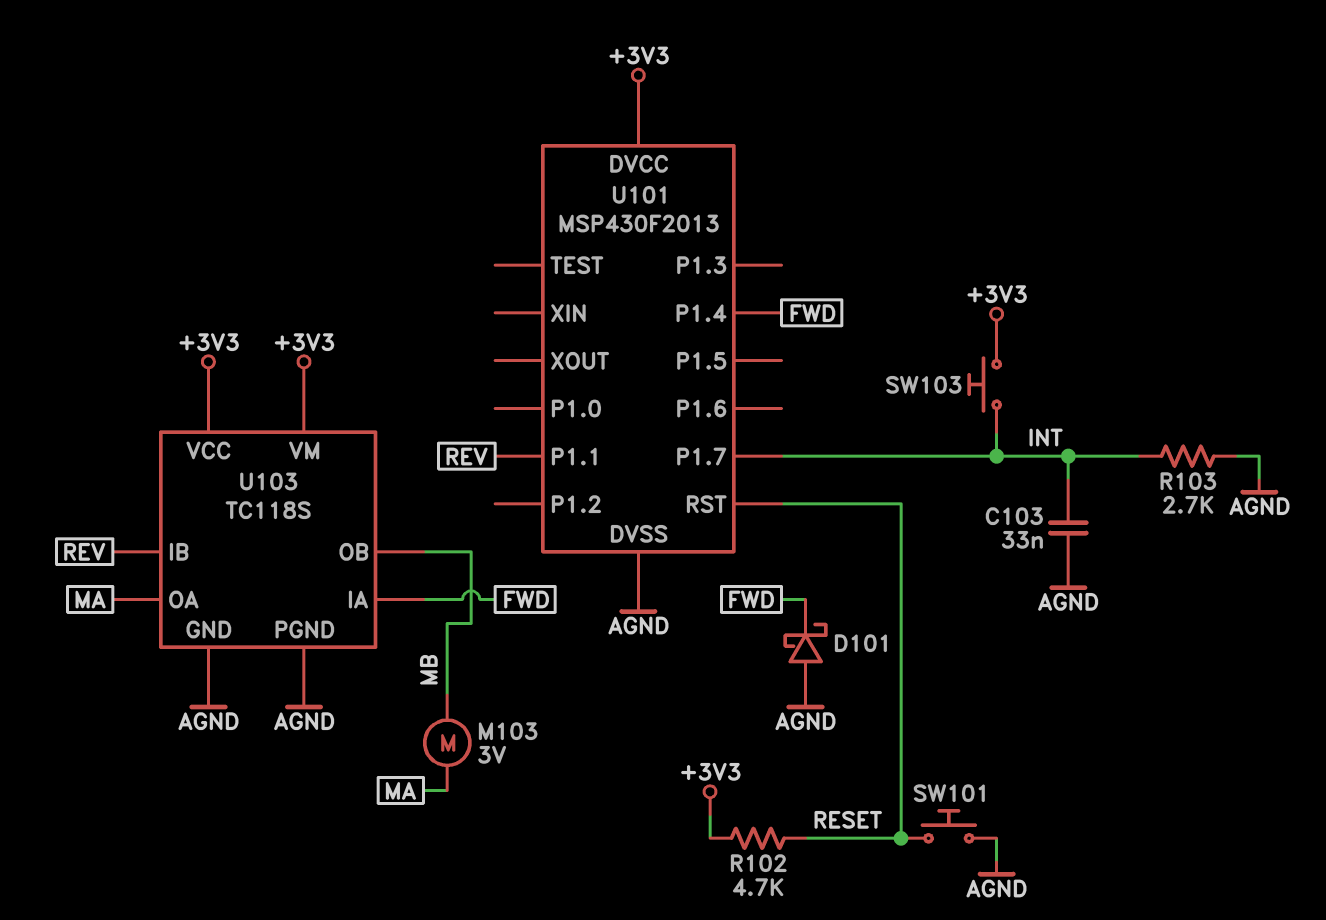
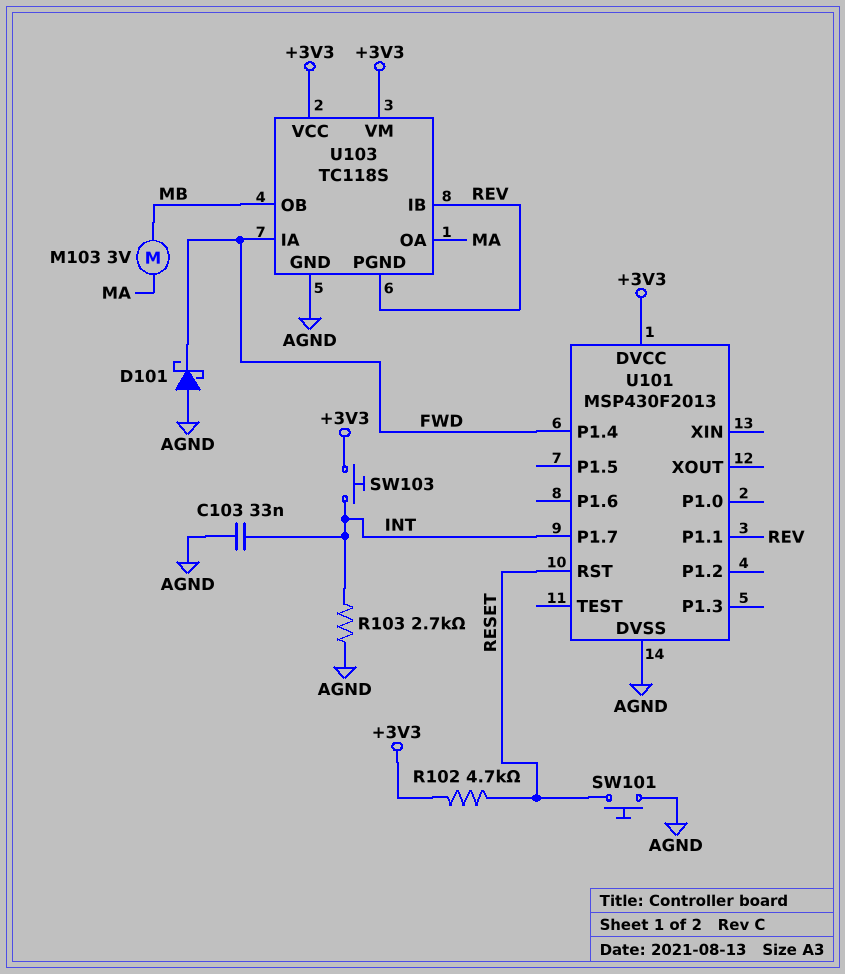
U103 pin PGND: AGND -> REV

